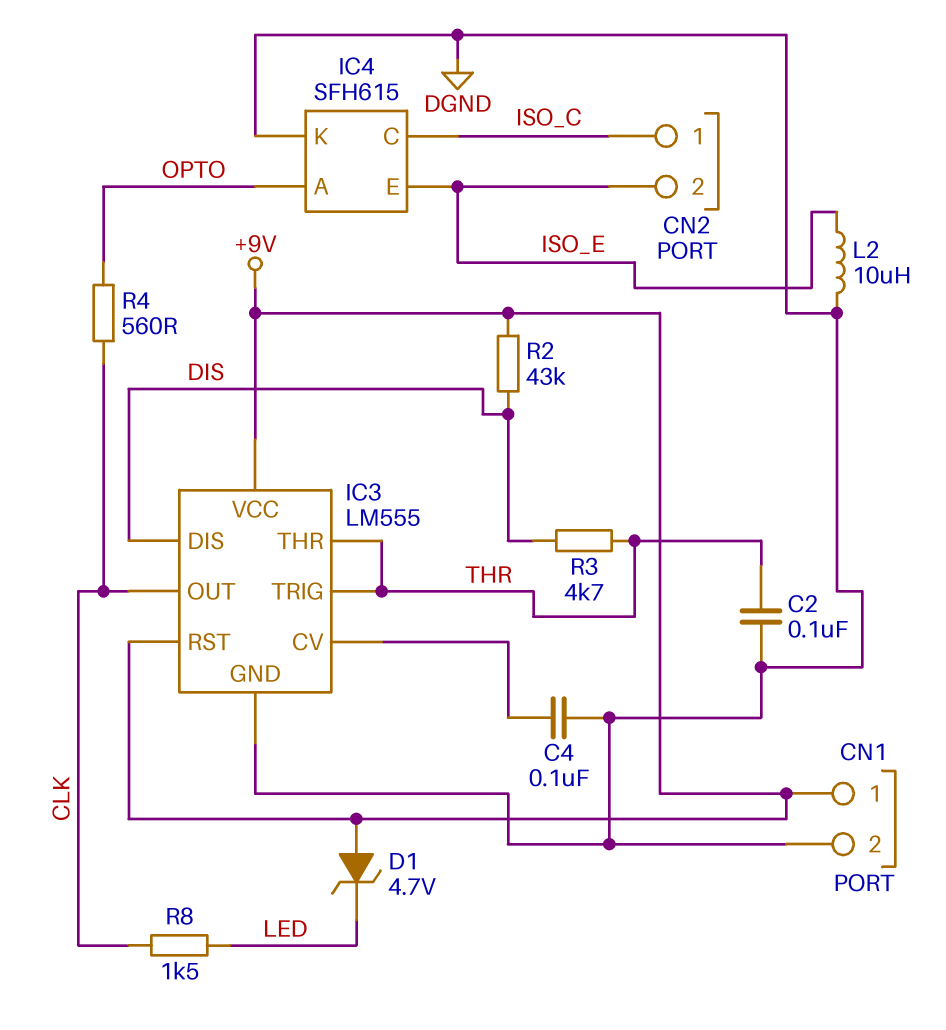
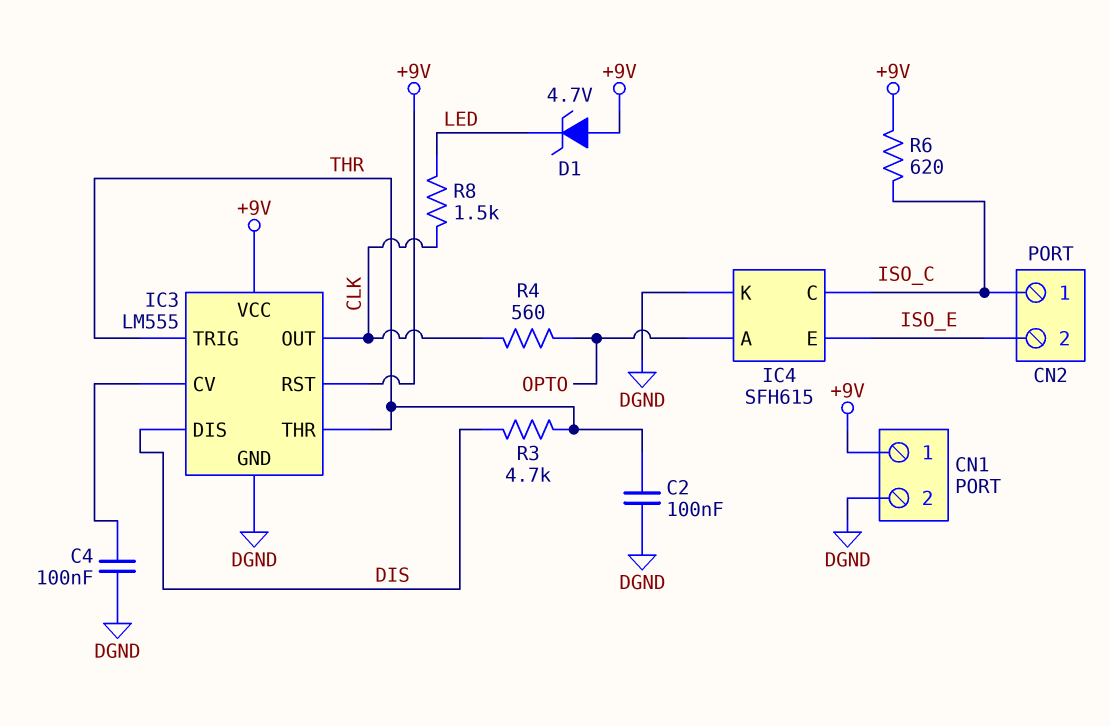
L2: 10uH (DGND, ISO_E) -> none
R2: 43k (+9V, DIS) -> none
R6: none -> 620 (+9V, ISO_C)

